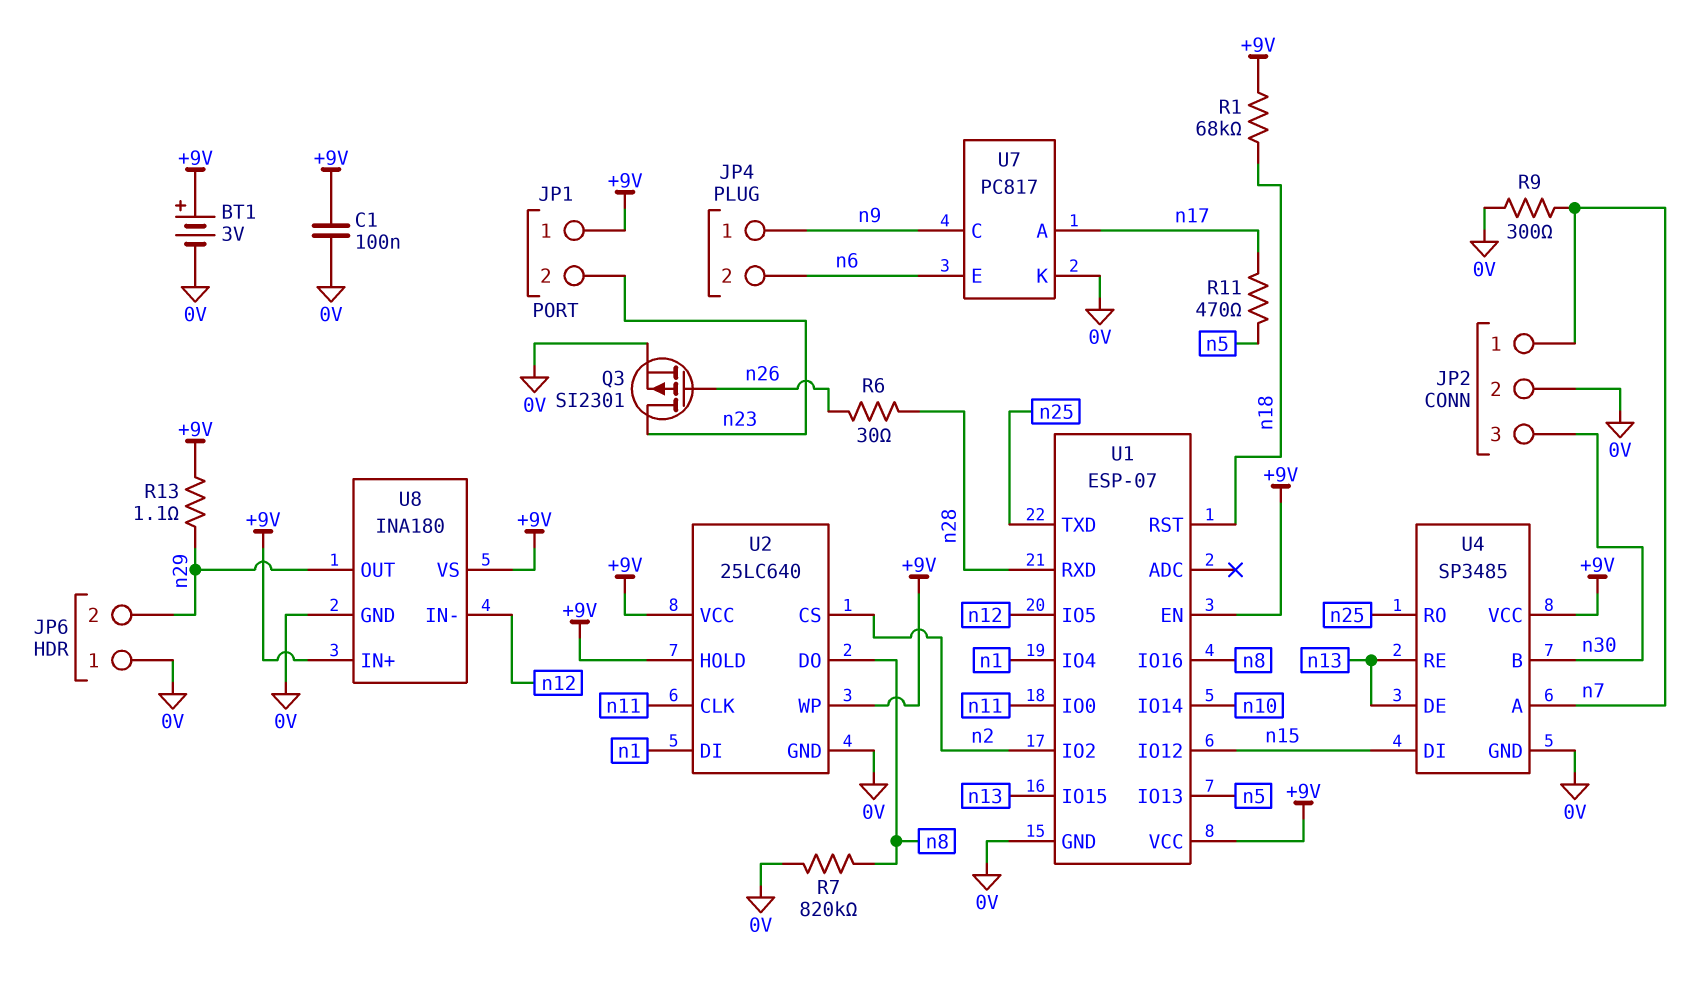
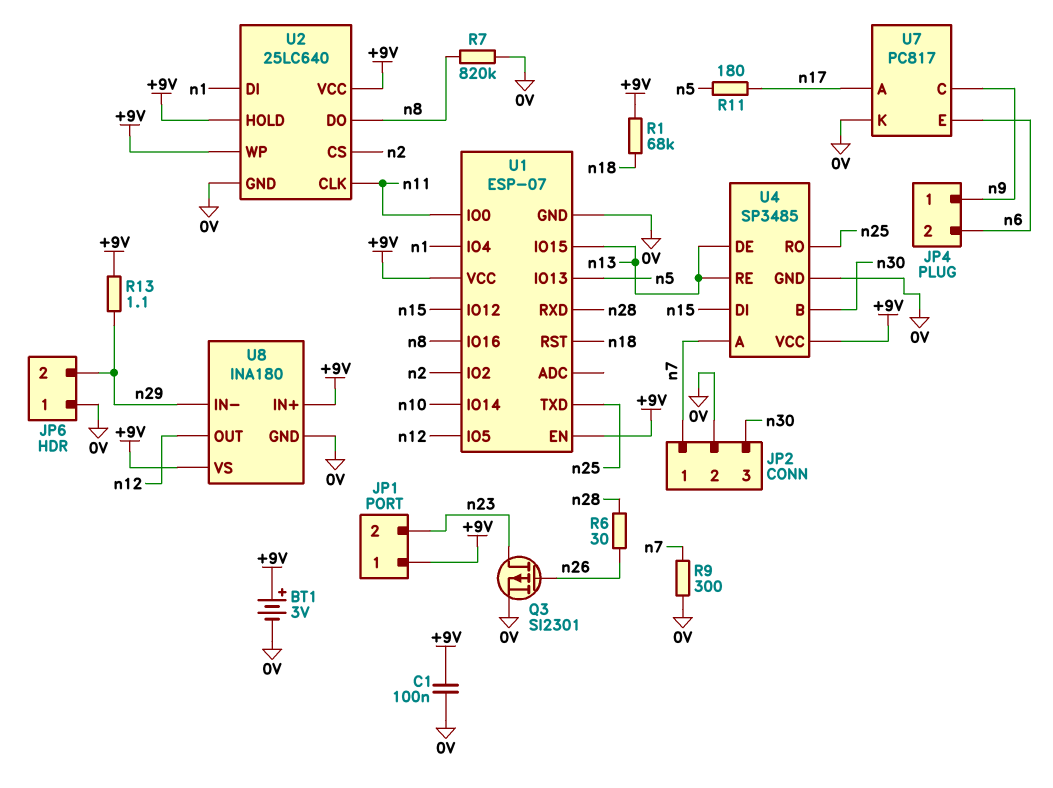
R11: 470 (n5, n17) -> 180 (n5, n17)
U8 pin IN-: n12 -> n29
U8 pin OUT: n29 -> n12

